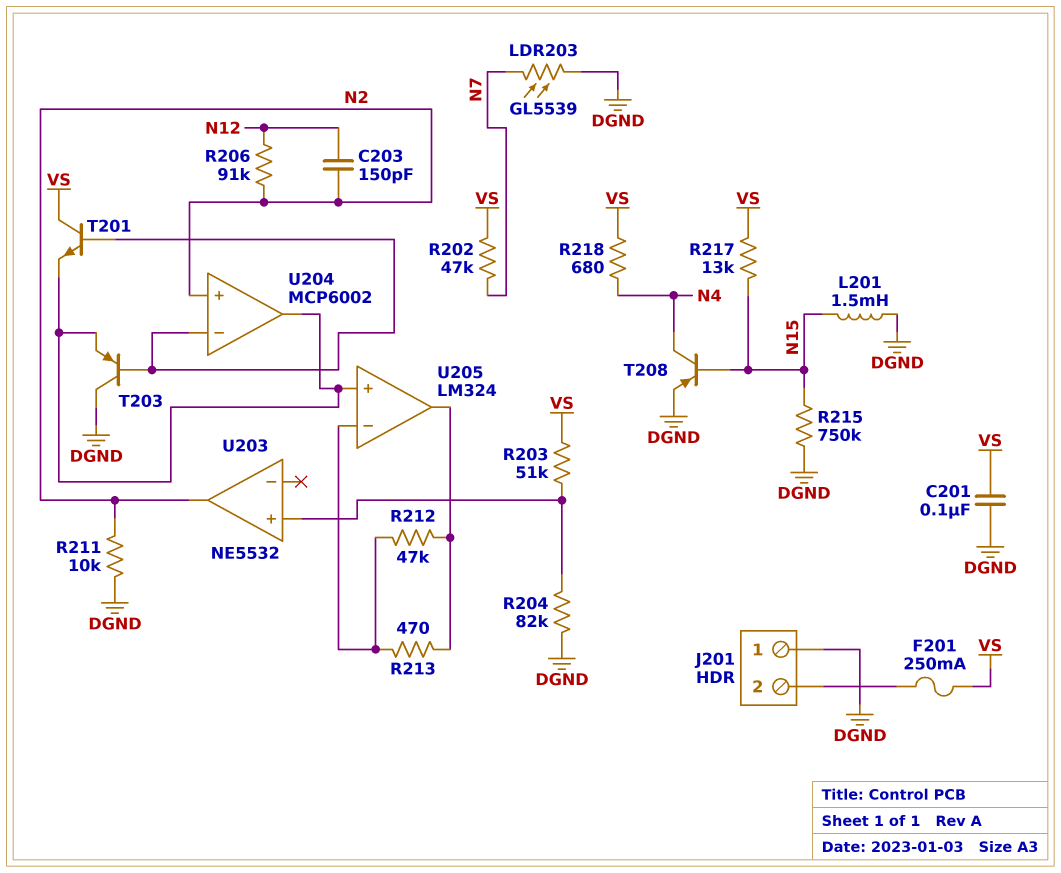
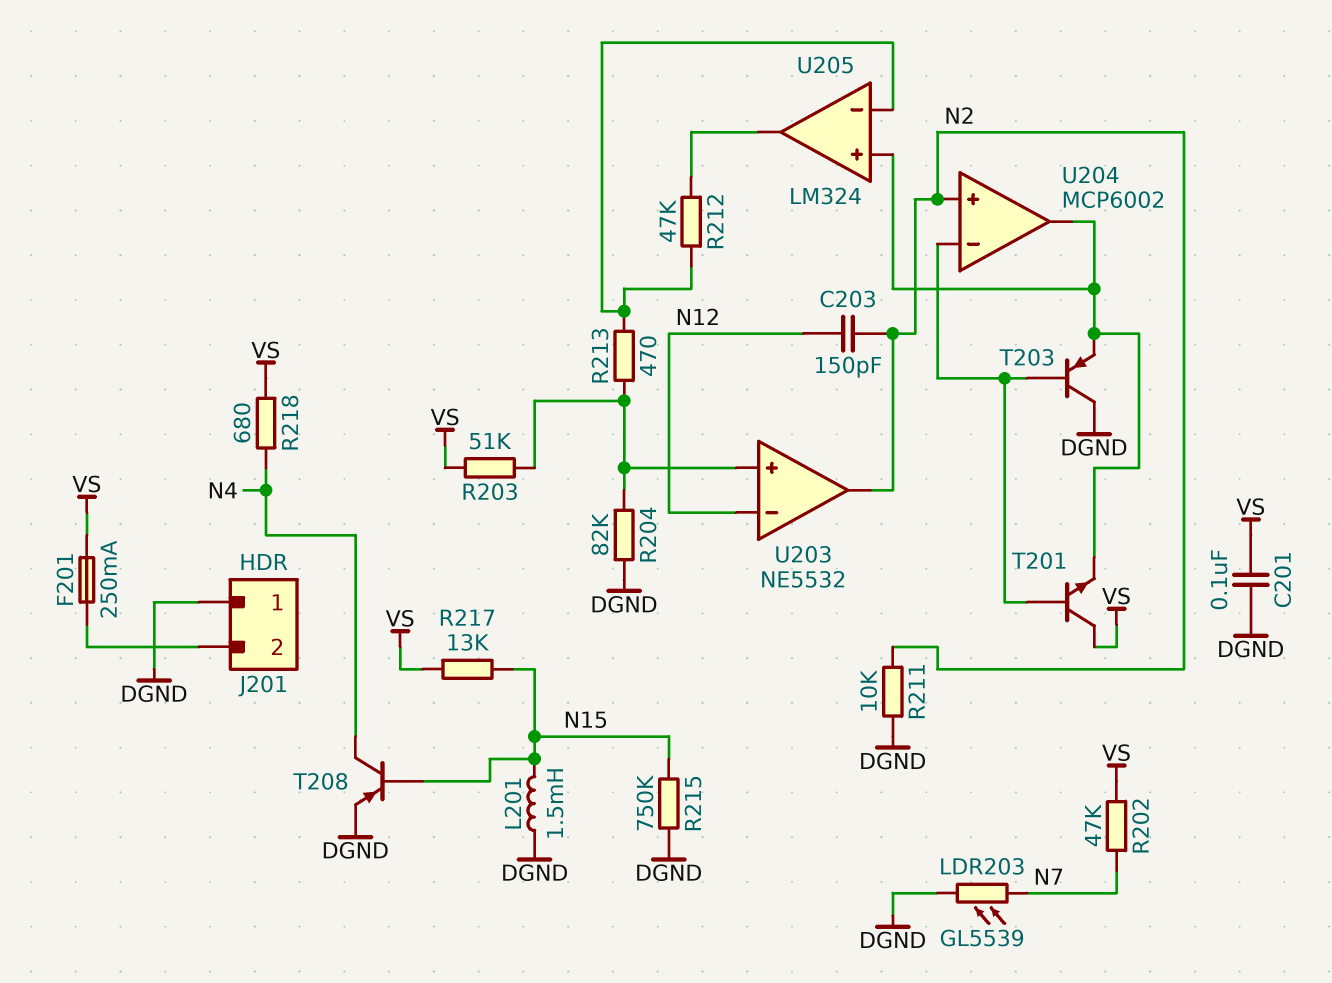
R206: 91k (N2, N12) -> none
R213: 470 (U205/in-, U205/out) -> 470 (U203/in+, U205/in-)
U203 pin in-: none -> N12

